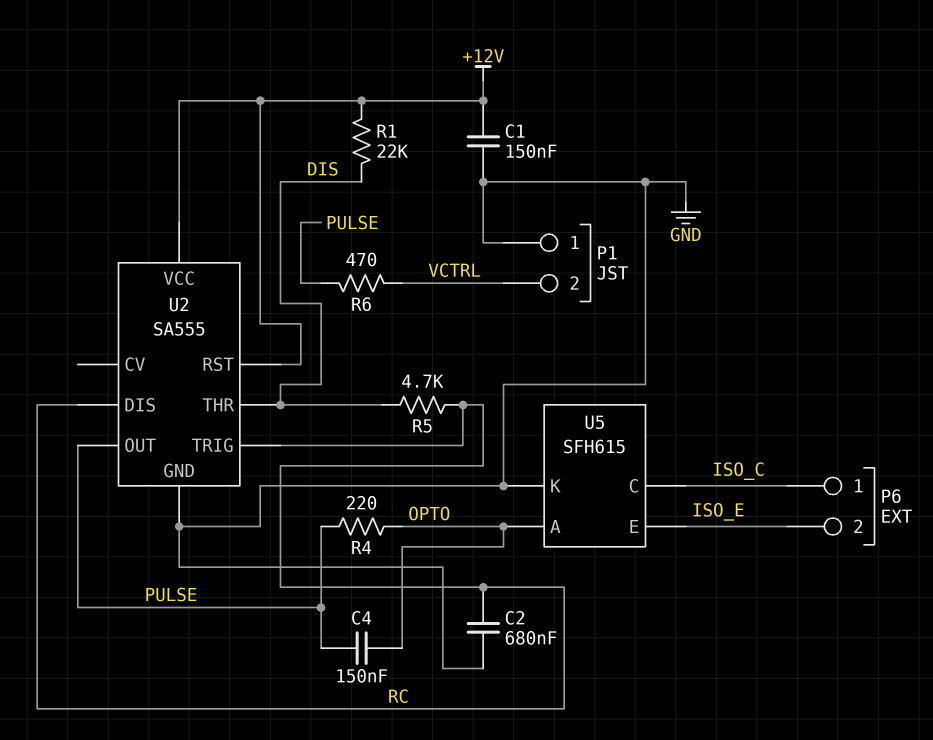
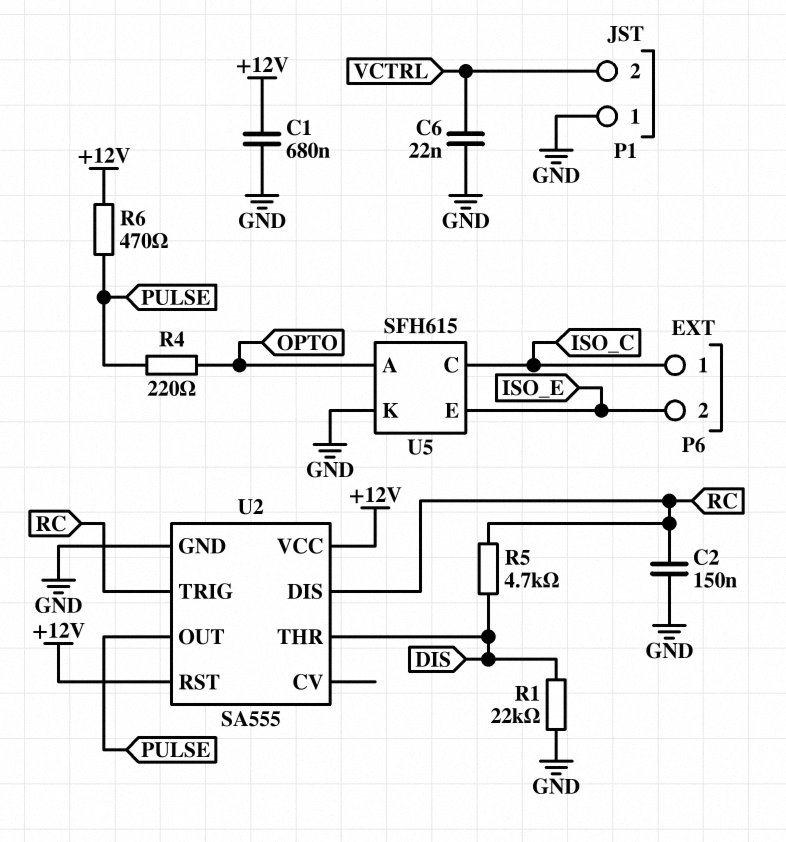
C1: 150nF (+12V, GND) -> 680nF (+12V, GND)
C2: 680nF (GND, RC) -> 150nF (GND, RC)
C4: 150nF (OPTO, PULSE) -> none
C6: none -> 22nF (GND, VCTRL)
R1: 22k (+12V, DIS) -> 22k (DIS, GND)
R6: 470 (PULSE, VCTRL) -> 470 (+12V, PULSE)

